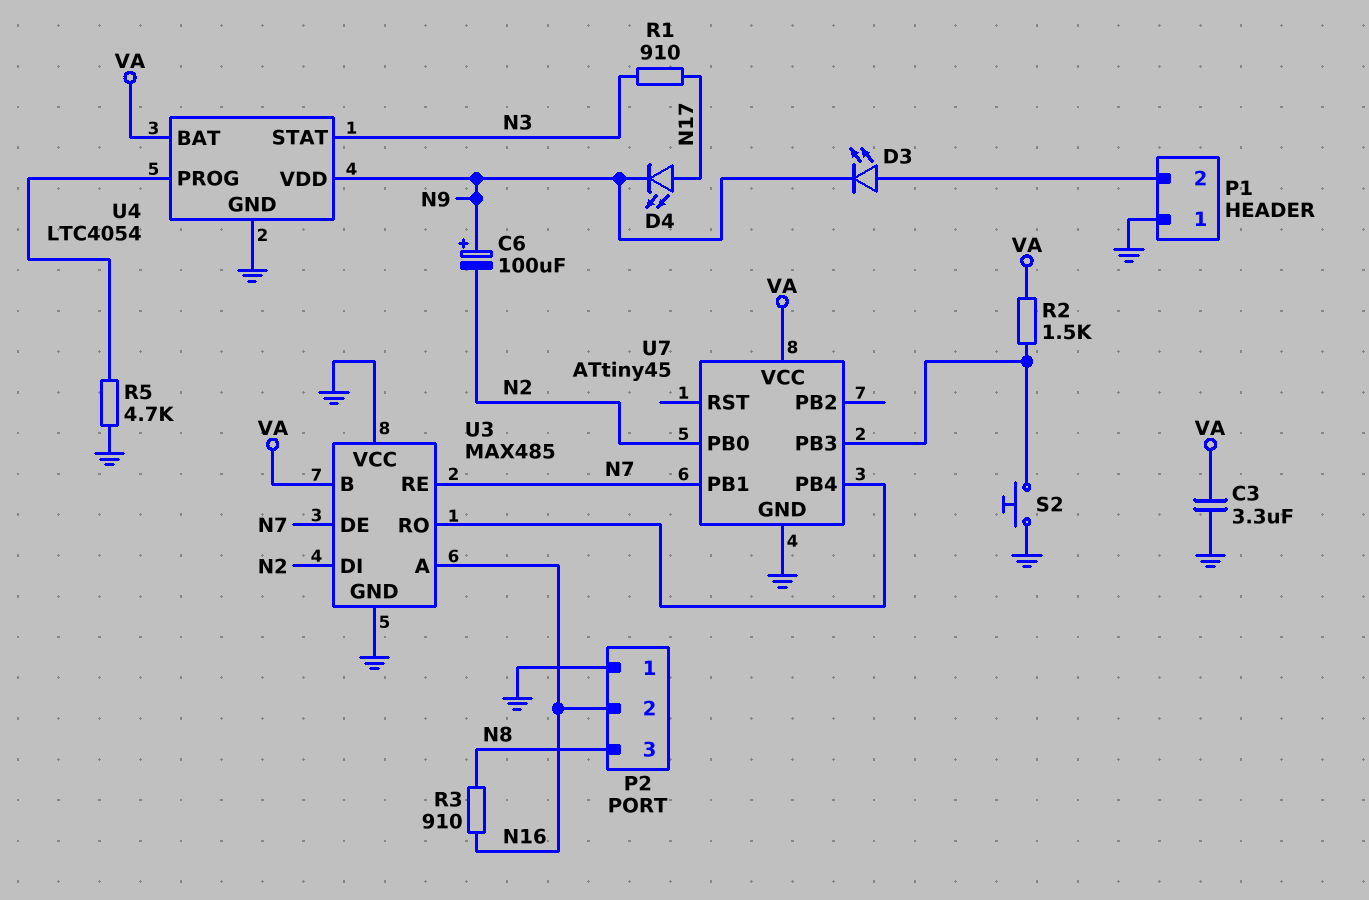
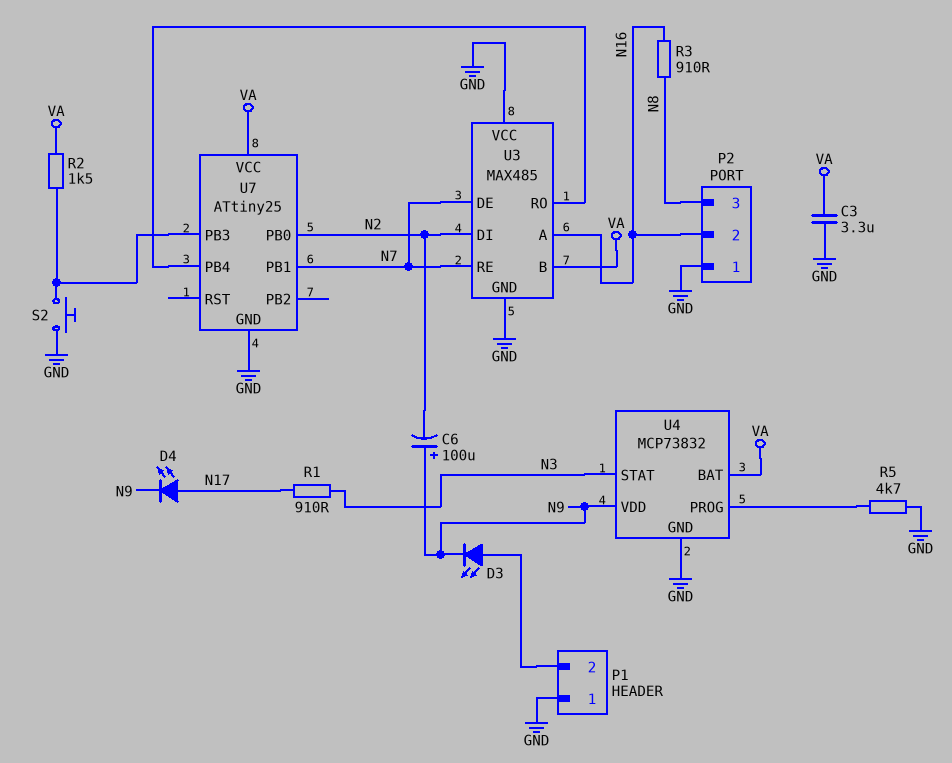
U4: LTC4054 -> MCP73832
U7: ATtiny45 -> ATtiny25

